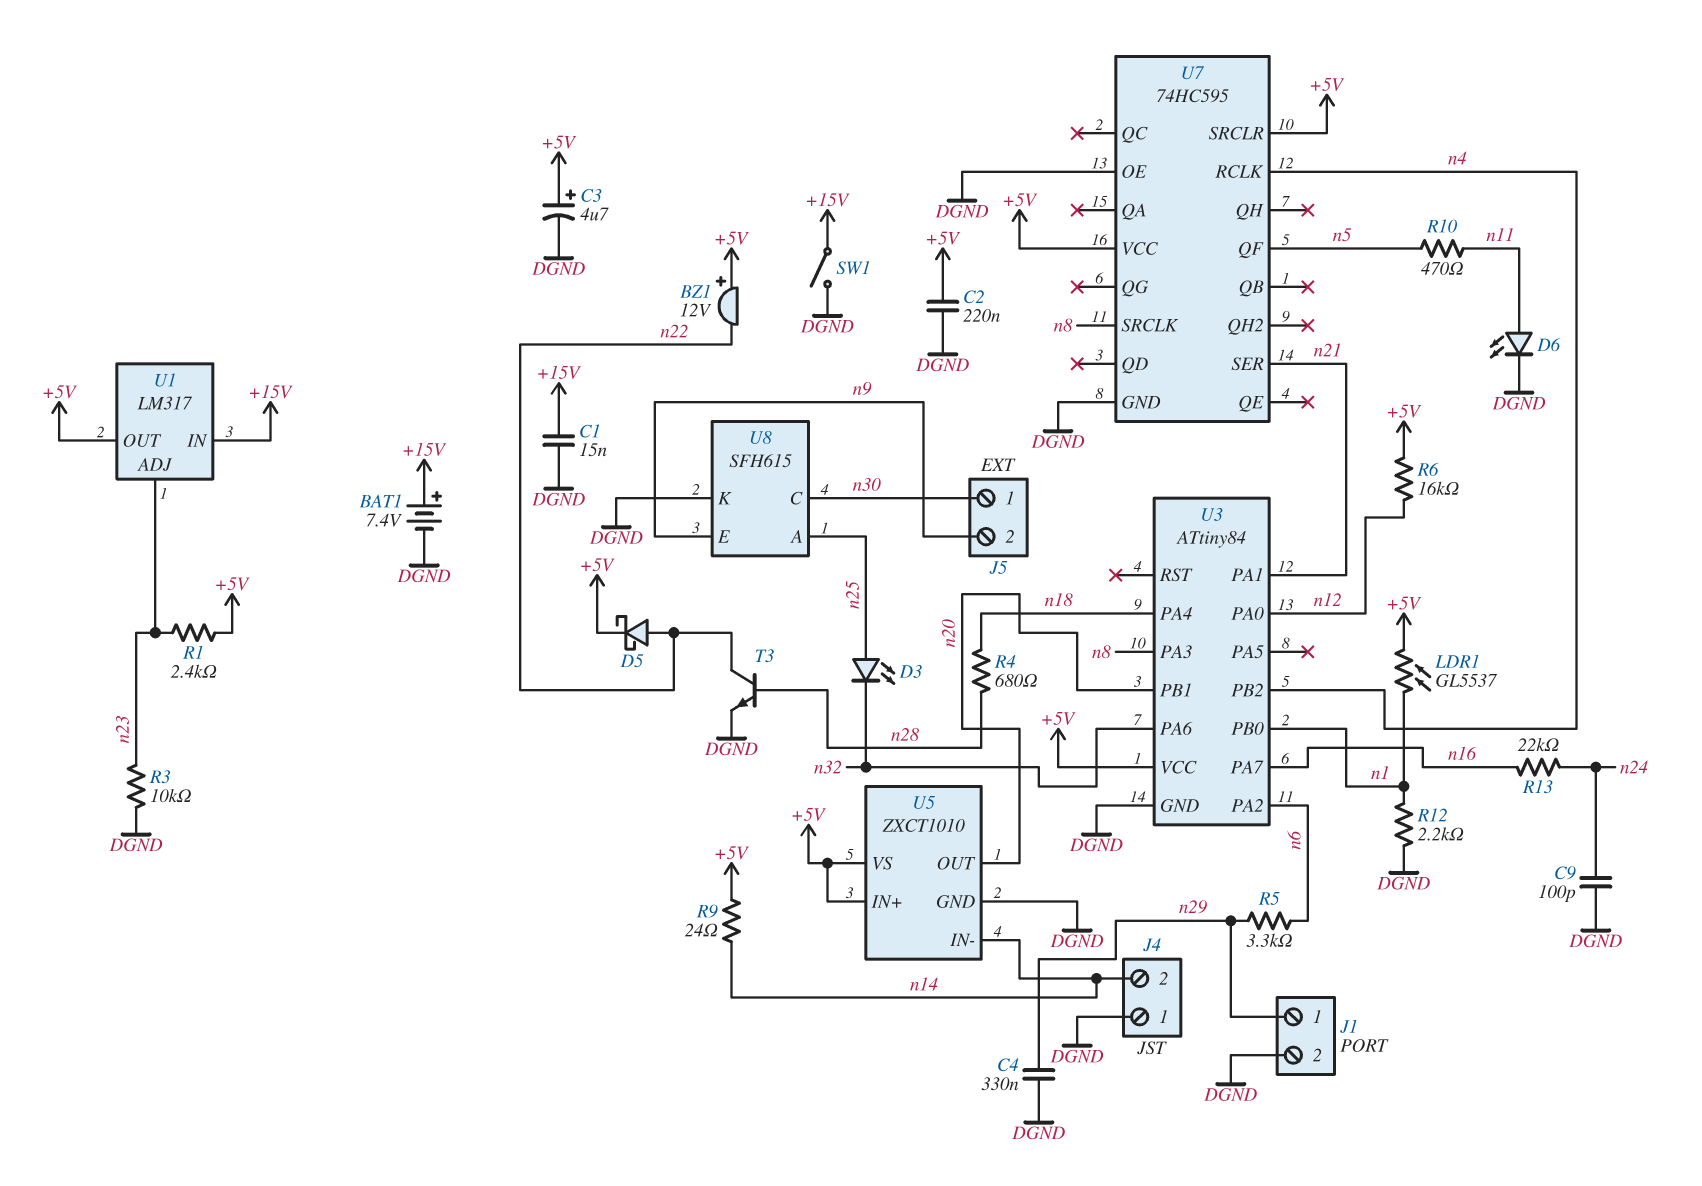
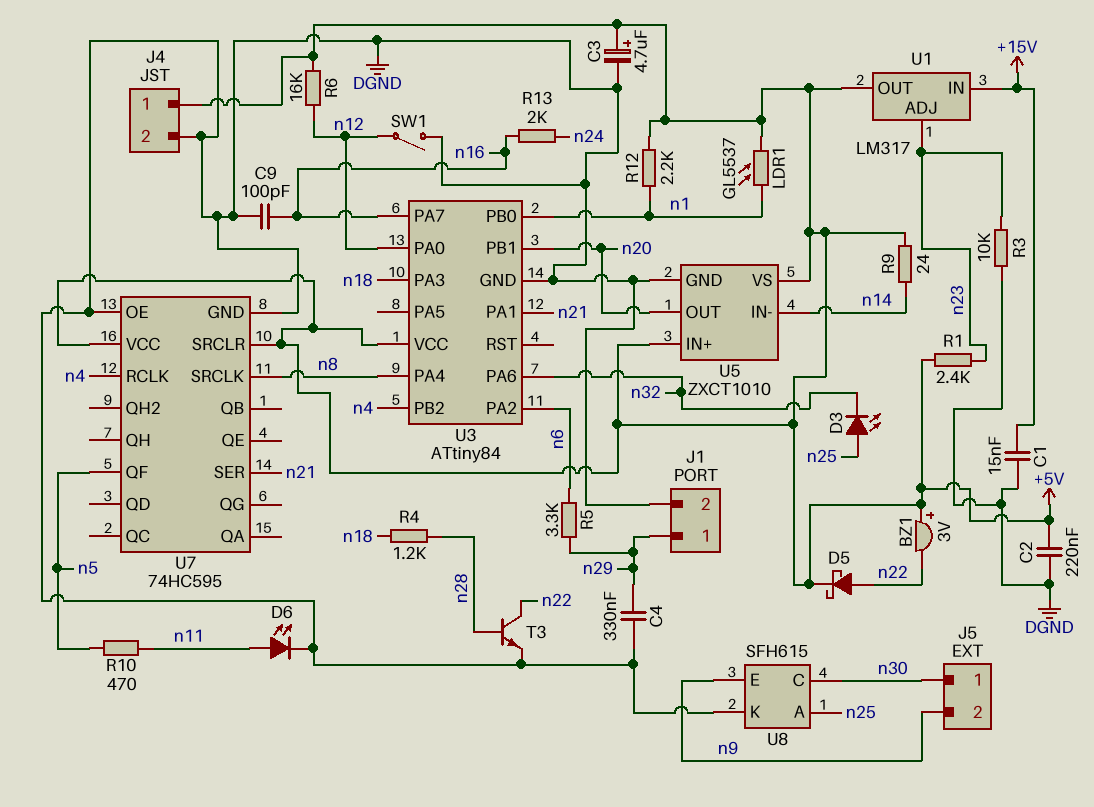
BAT1: 7.4V (plus +15V, minus DGND) -> none
BZ1: buzzer 12V (plus +5V, minus n22) -> buzzer 3V (plus +5V, minus n22)
C9: 100pF (DGND, n24) -> 100pF (DGND, n16)
J4 pin 1: DGND -> +5V
J4 pin 2: n14 -> DGND
R4: 680 (n18, n28) -> 1.2k (n18, n28)
R12: 2.2k (DGND, n1) -> 2.2k (+5V, n1)
R13: 22k (n16, n24) -> 2k (n16, n24)
SW1: switch (+15V, DGND) -> switch (DGND, n12)
U3 pin PA3: n8 -> n18
U3 pin PA4: n18 -> n8

